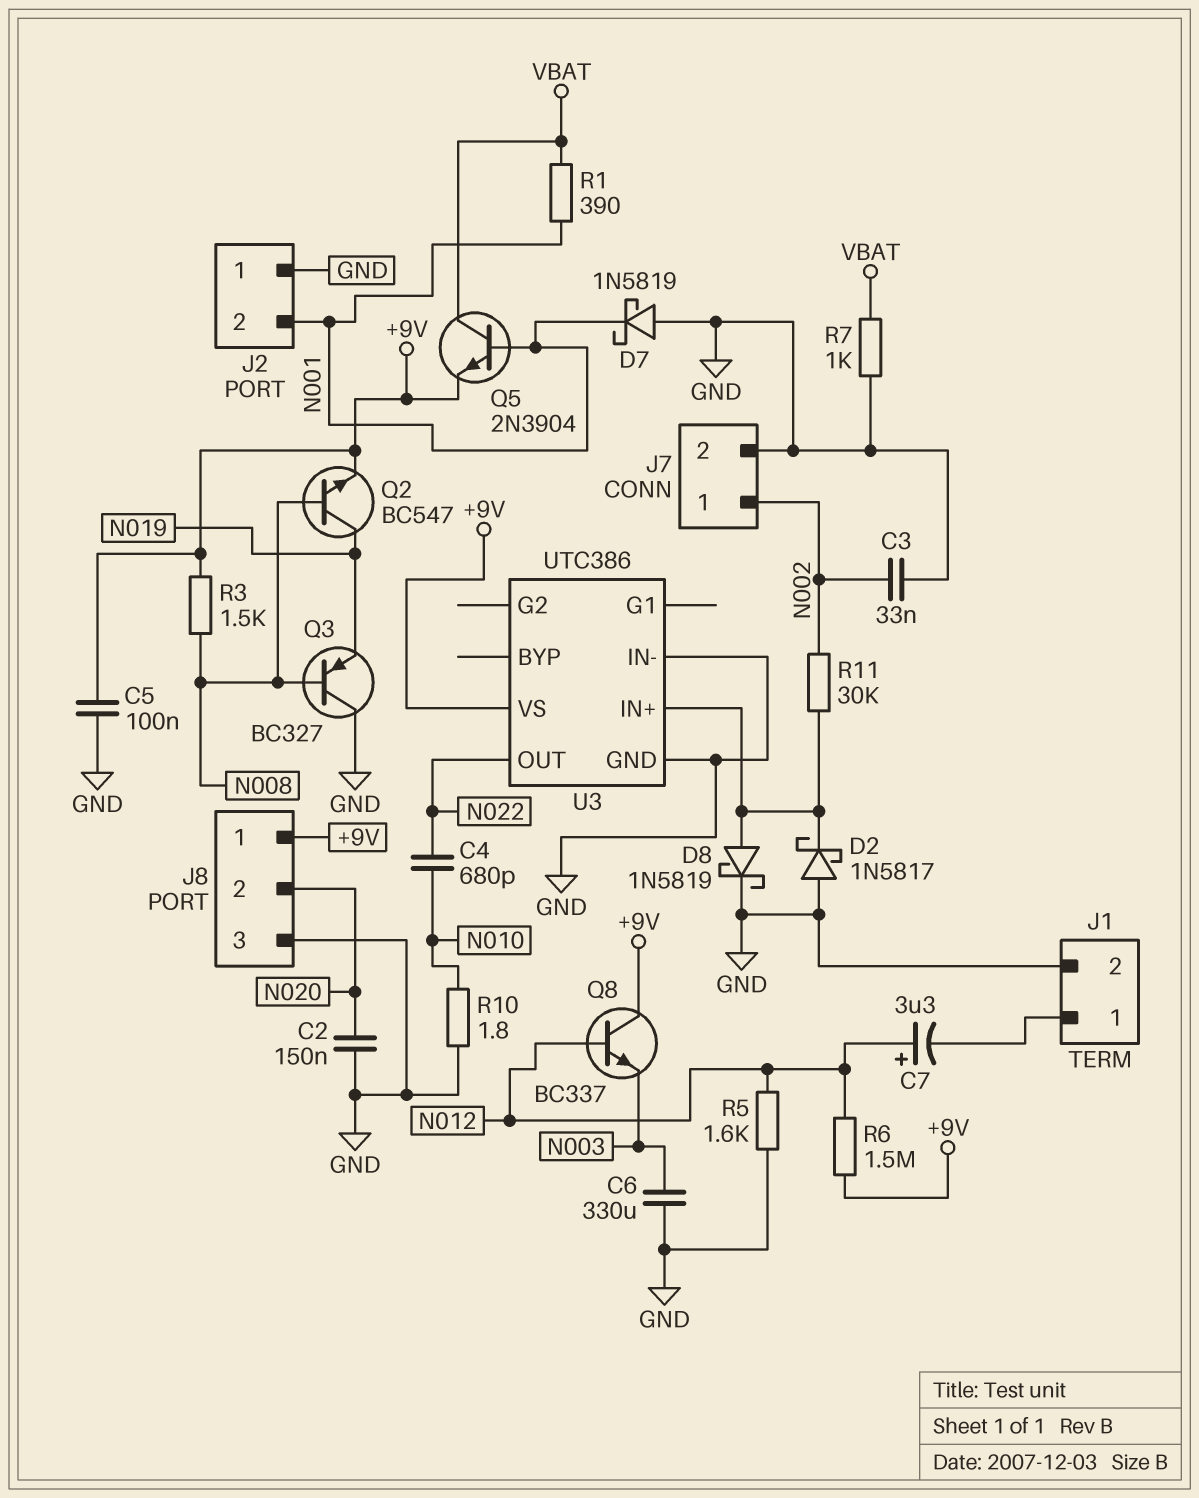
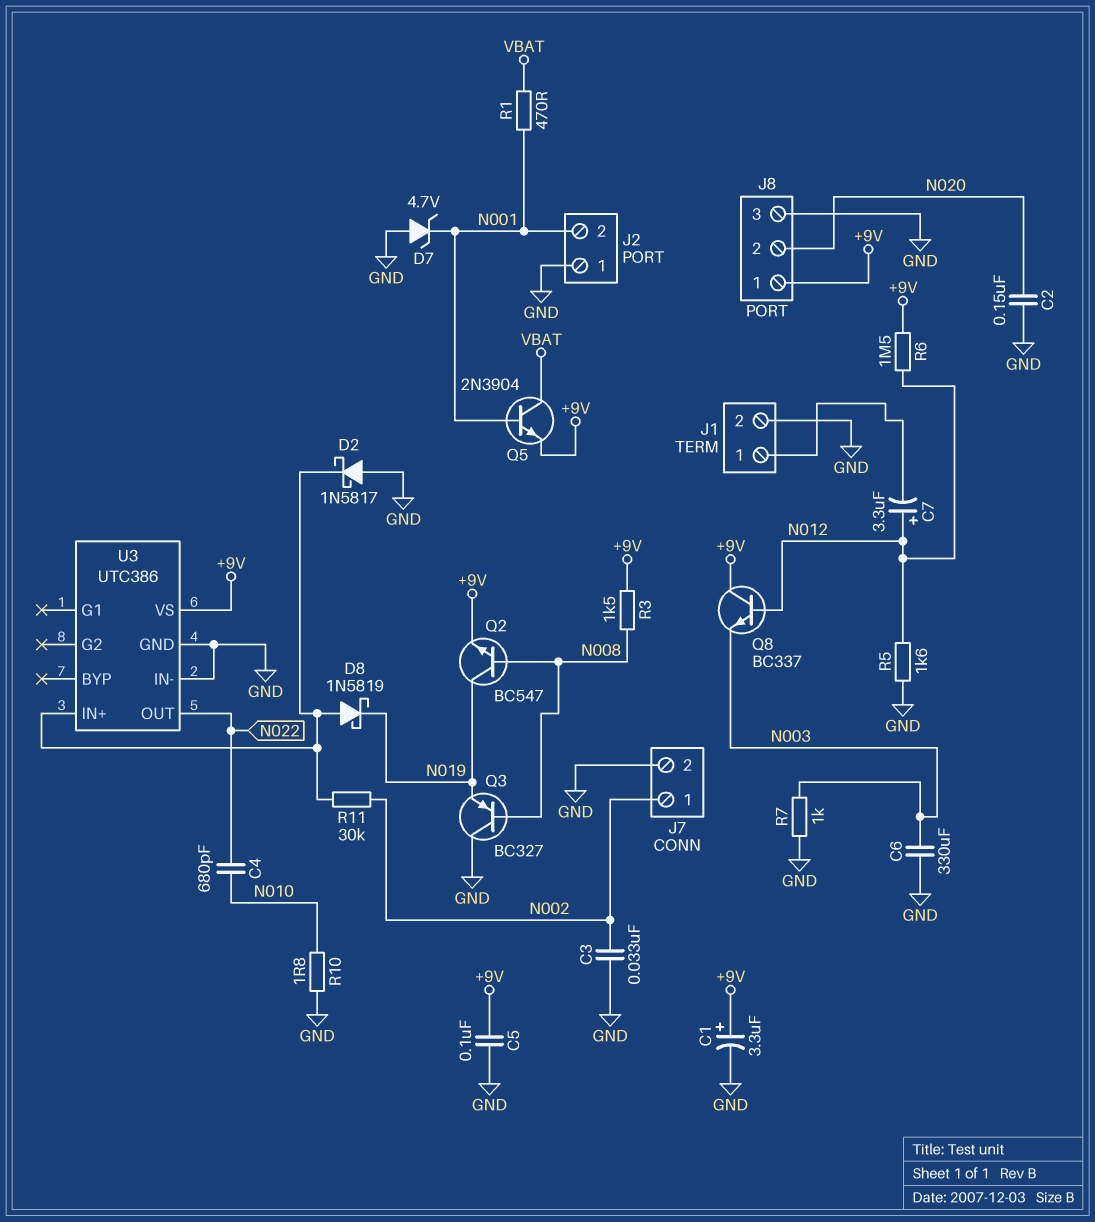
C1: none -> 3.3uF (plus +9V, minus GND)
D7: schottky 1N5819 (A GND, K N001) -> zener 4.7V (A GND, K N001)
D8: schottky 1N5819 (A U3/IN+, K GND) -> schottky 1N5819 (A U3/IN+, K N019)
R1: 390 (N001, VBAT) -> 470 (N001, VBAT)
R7: 1k (GND, VBAT) -> 1k (GND, N003)

